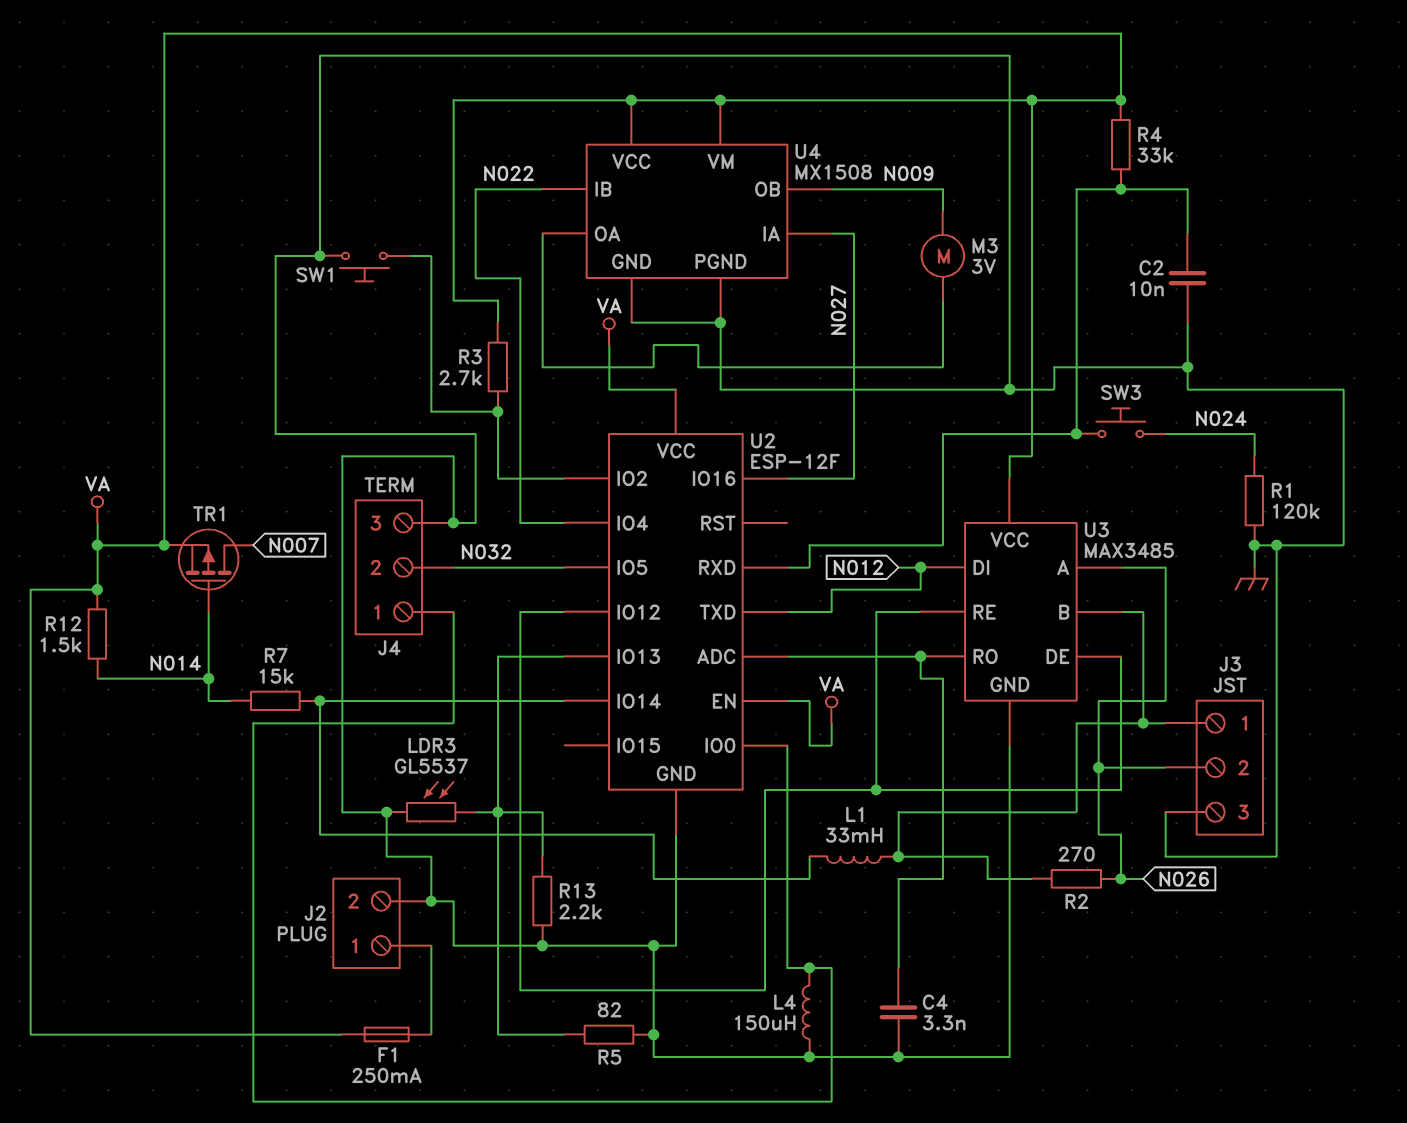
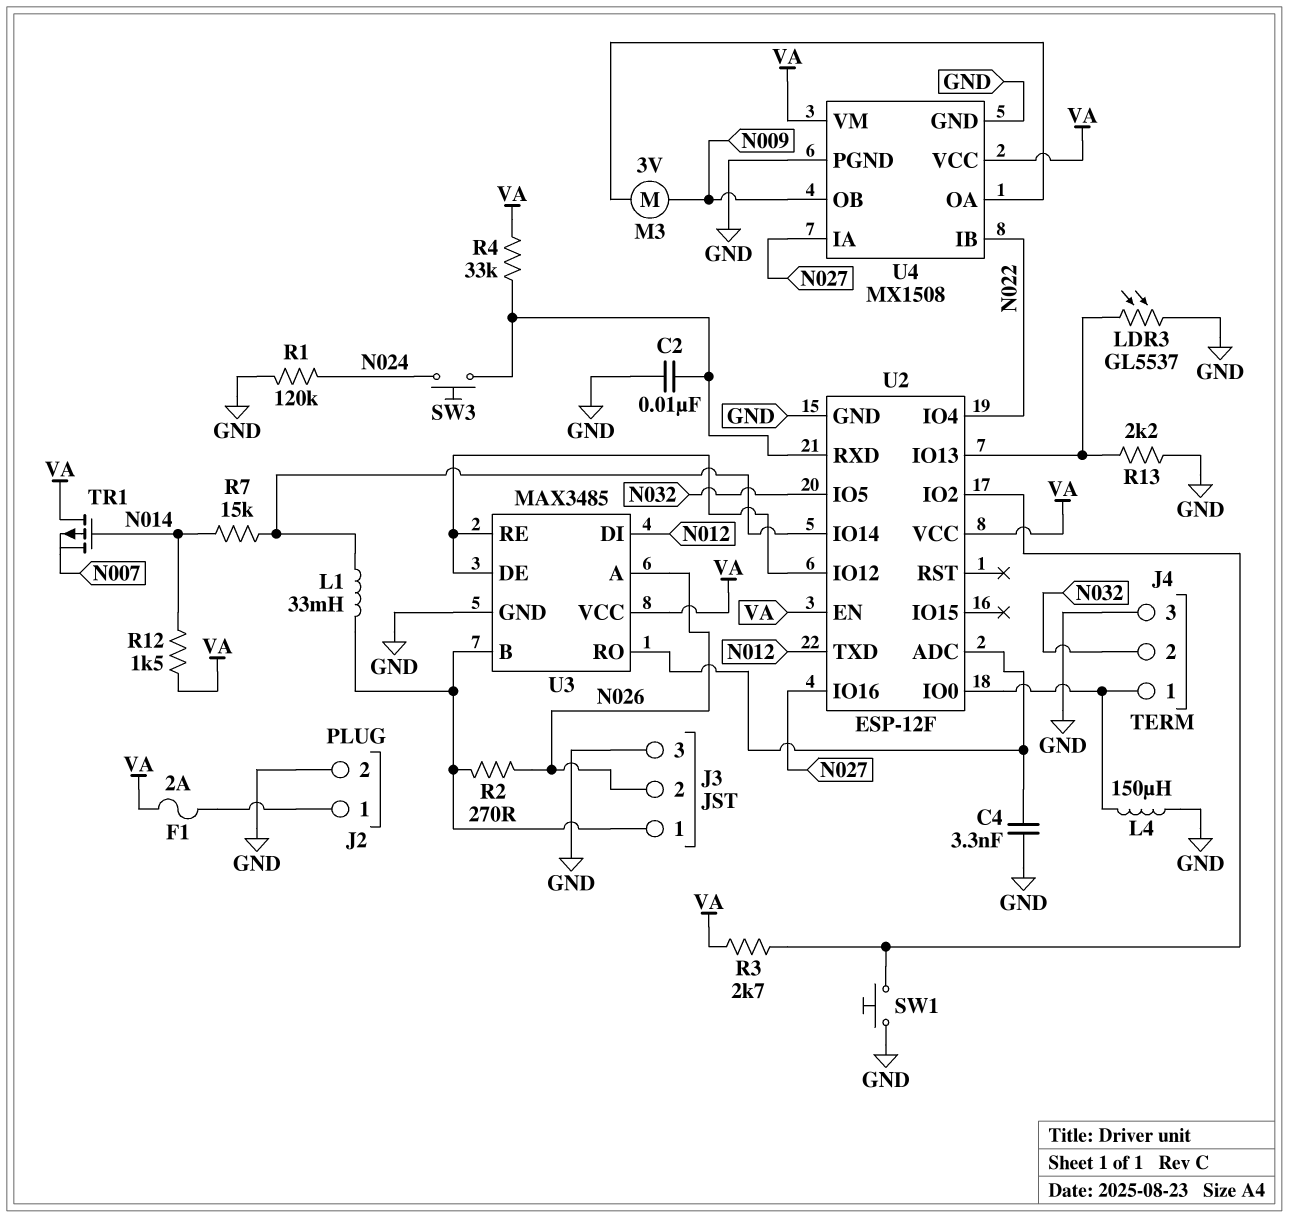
F1: 250mA (J2/1, VA) -> 2A (J2/1, VA)
R5: 82 (GND, U2/IO13) -> none
TR1: PMOS (G N014, D N007, S VA) -> PMOS (G N014, D VA, S N007)

